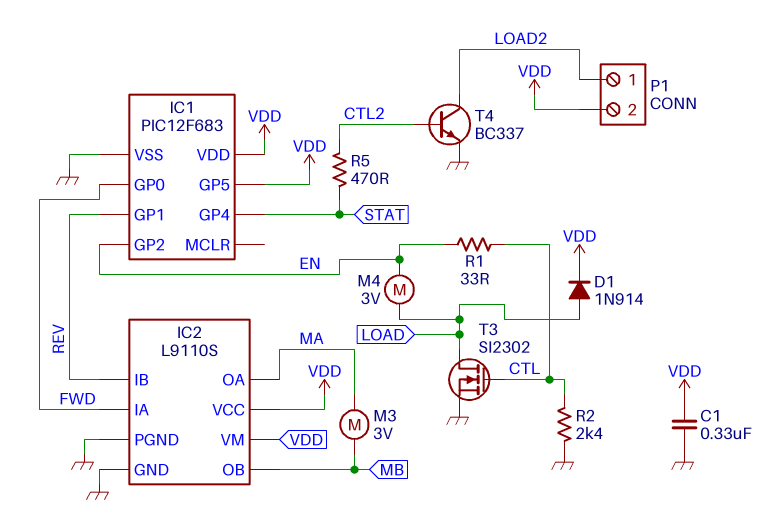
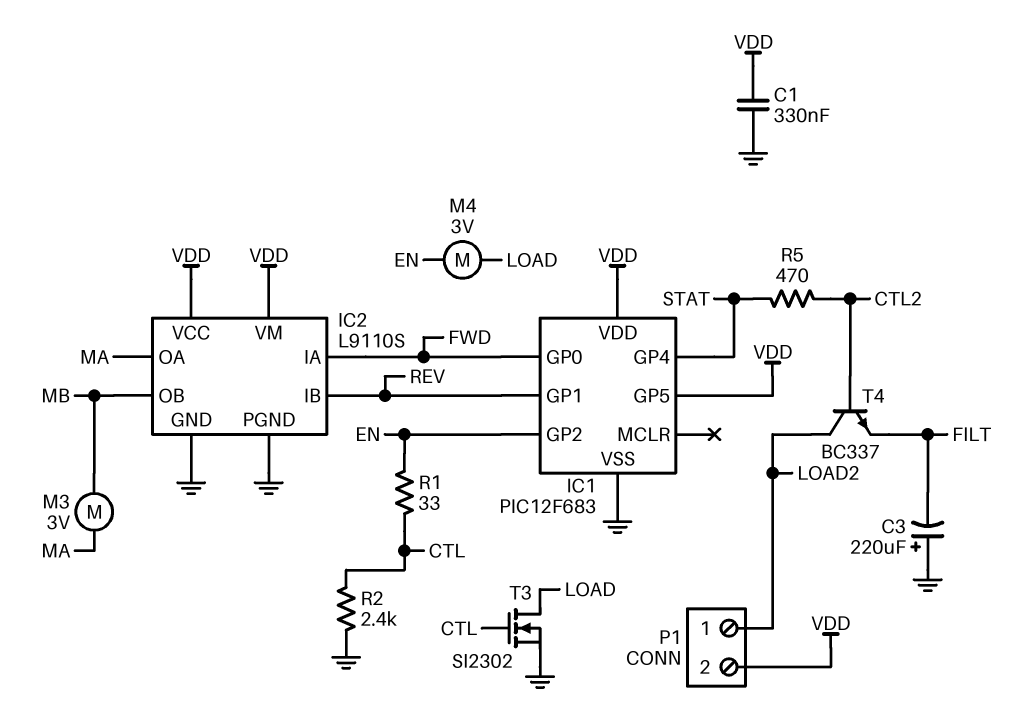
C3: none -> 220uF (plus GND, minus FILT)
D1: diode 1N914 (A LOAD, K VDD) -> none
T4: NPN BC337 (B CTL2, C LOAD2, E GND) -> NPN BC337 (B CTL2, C LOAD2, E FILT)

